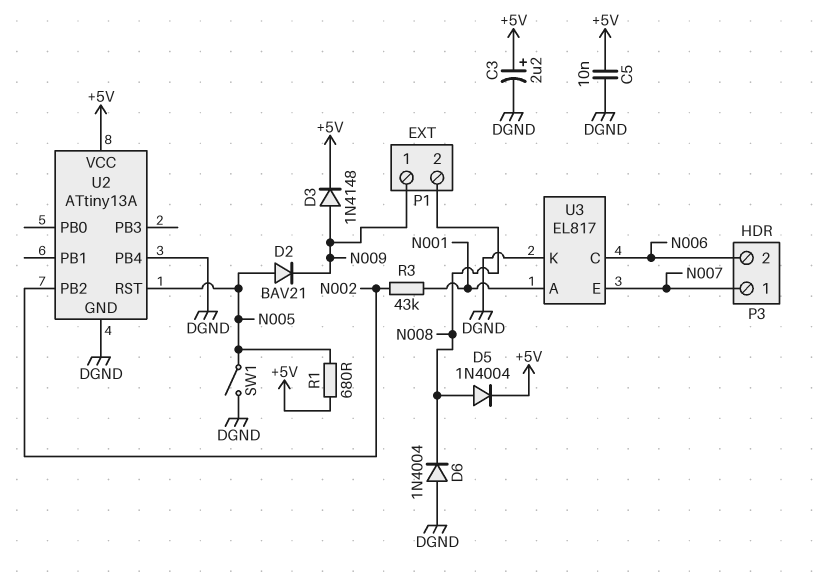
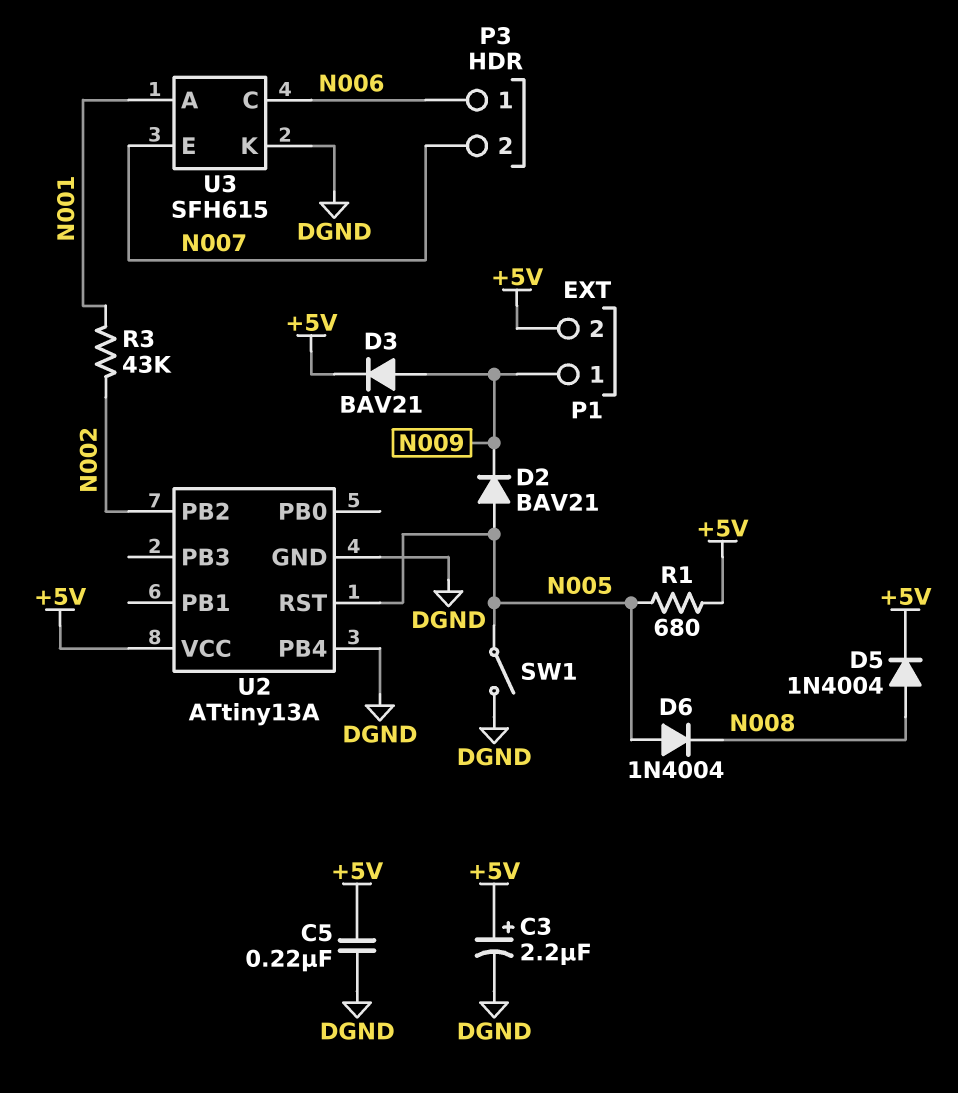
C5: 10nF (+5V, DGND) -> 220nF (+5V, DGND)
D3: diode 1N4148 (A N009, K +5V) -> diode BAV21 (A N009, K +5V)
D6: diode 1N4004 (A DGND, K N008) -> diode 1N4004 (A N005, K N008)
P1 pin 2: N008 -> +5V
P3 pin 1: N007 -> N006
P3 pin 2: N006 -> N007
U3: EL817 -> SFH615

